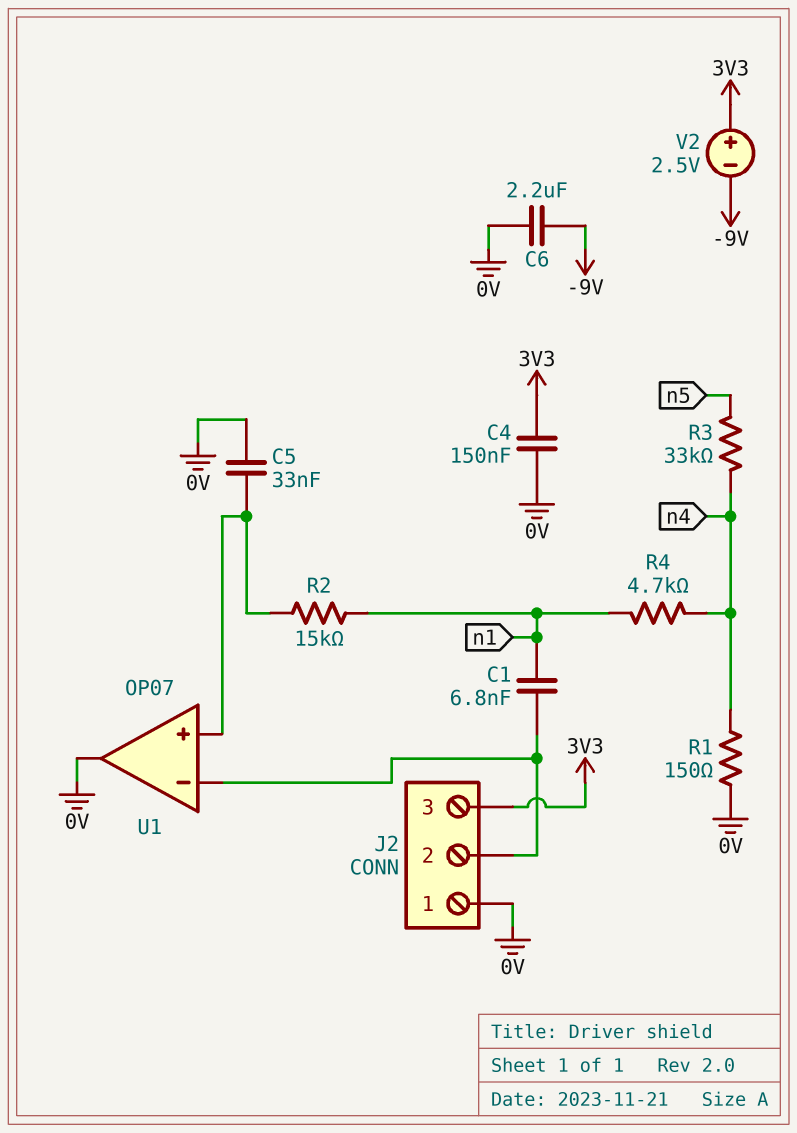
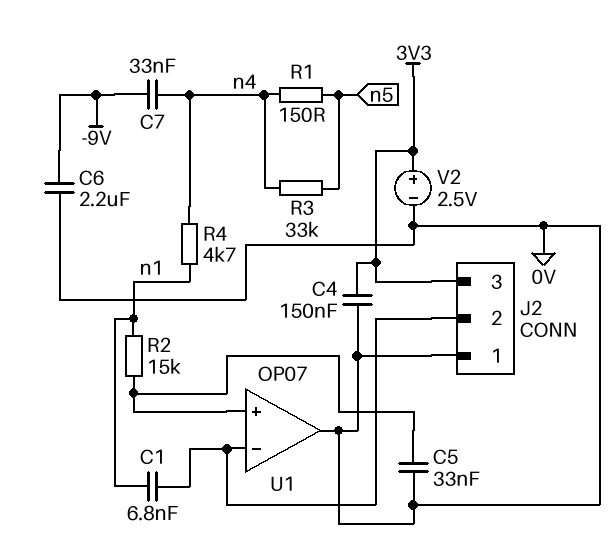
C7: none -> 33nF (-9V, n4)
R1: 150 (0V, n4) -> 150 (n4, n5)
V2: 2.5V (plus 3V3, minus -9V) -> 2.5V (plus 3V3, minus 0V)

